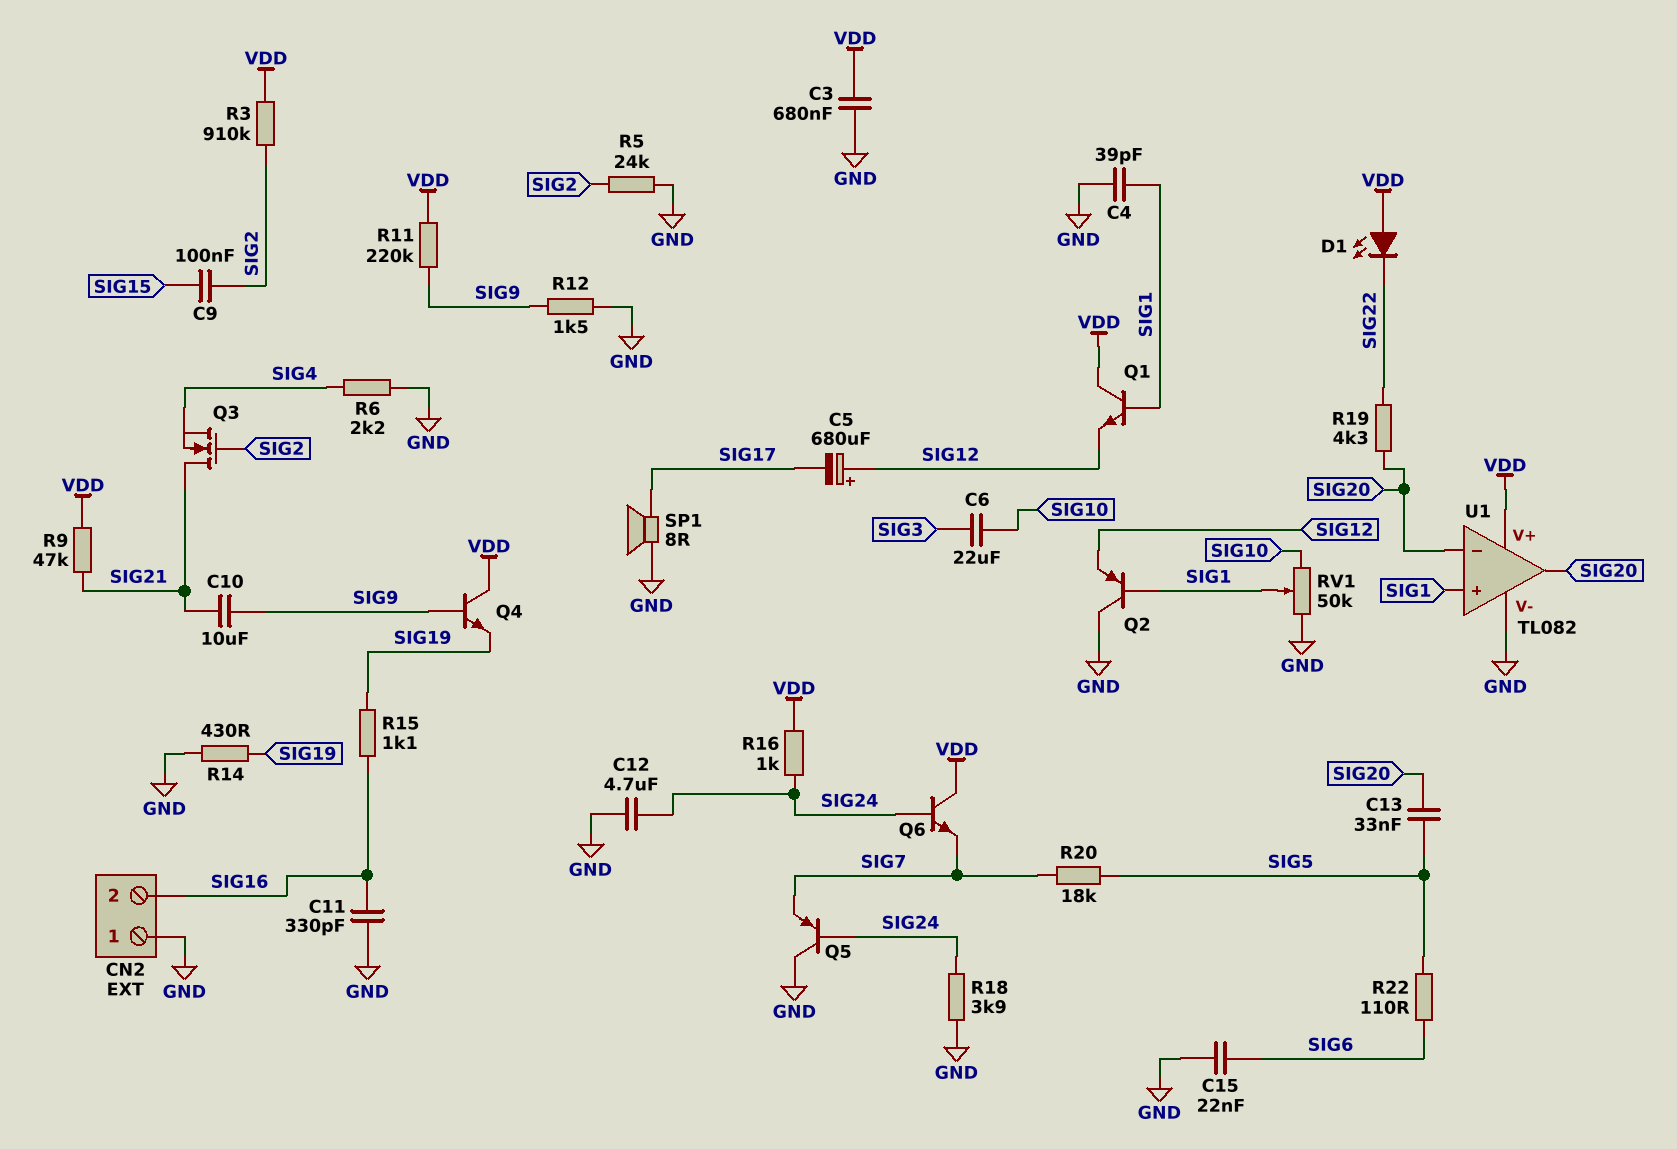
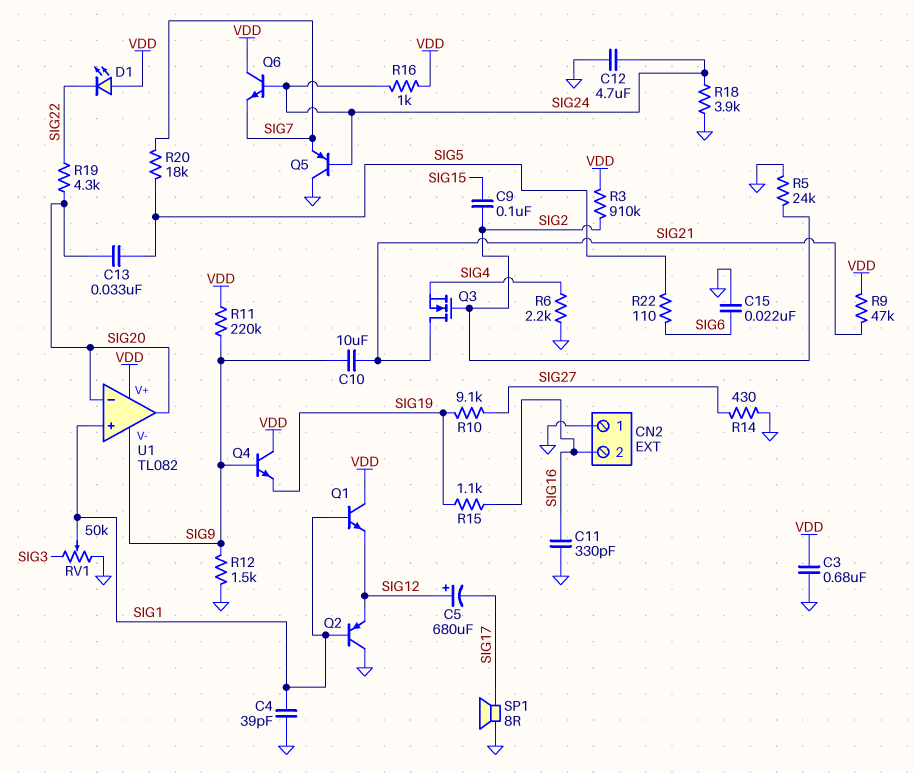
C6: 22uF (SIG3, SIG10) -> none
R10: none -> 9.1k (SIG19, SIG27)
R14: 430 (GND, SIG19) -> 430 (GND, SIG27)
RV1: 50k (GND, SIG10, wiper SIG1) -> 50k (GND, SIG3, wiper SIG1)
U1 pin V-: GND -> SIG9

